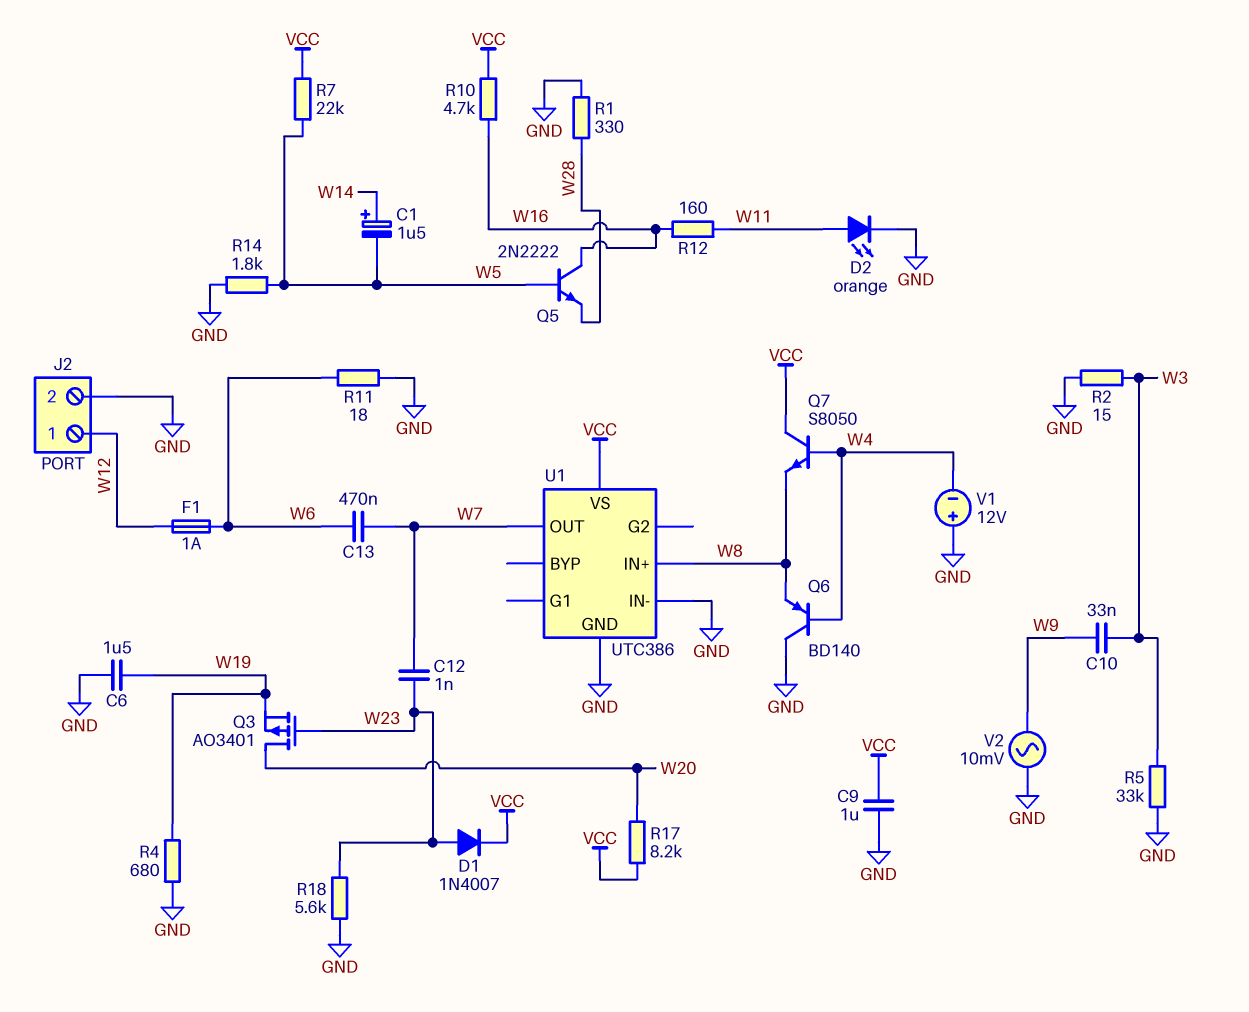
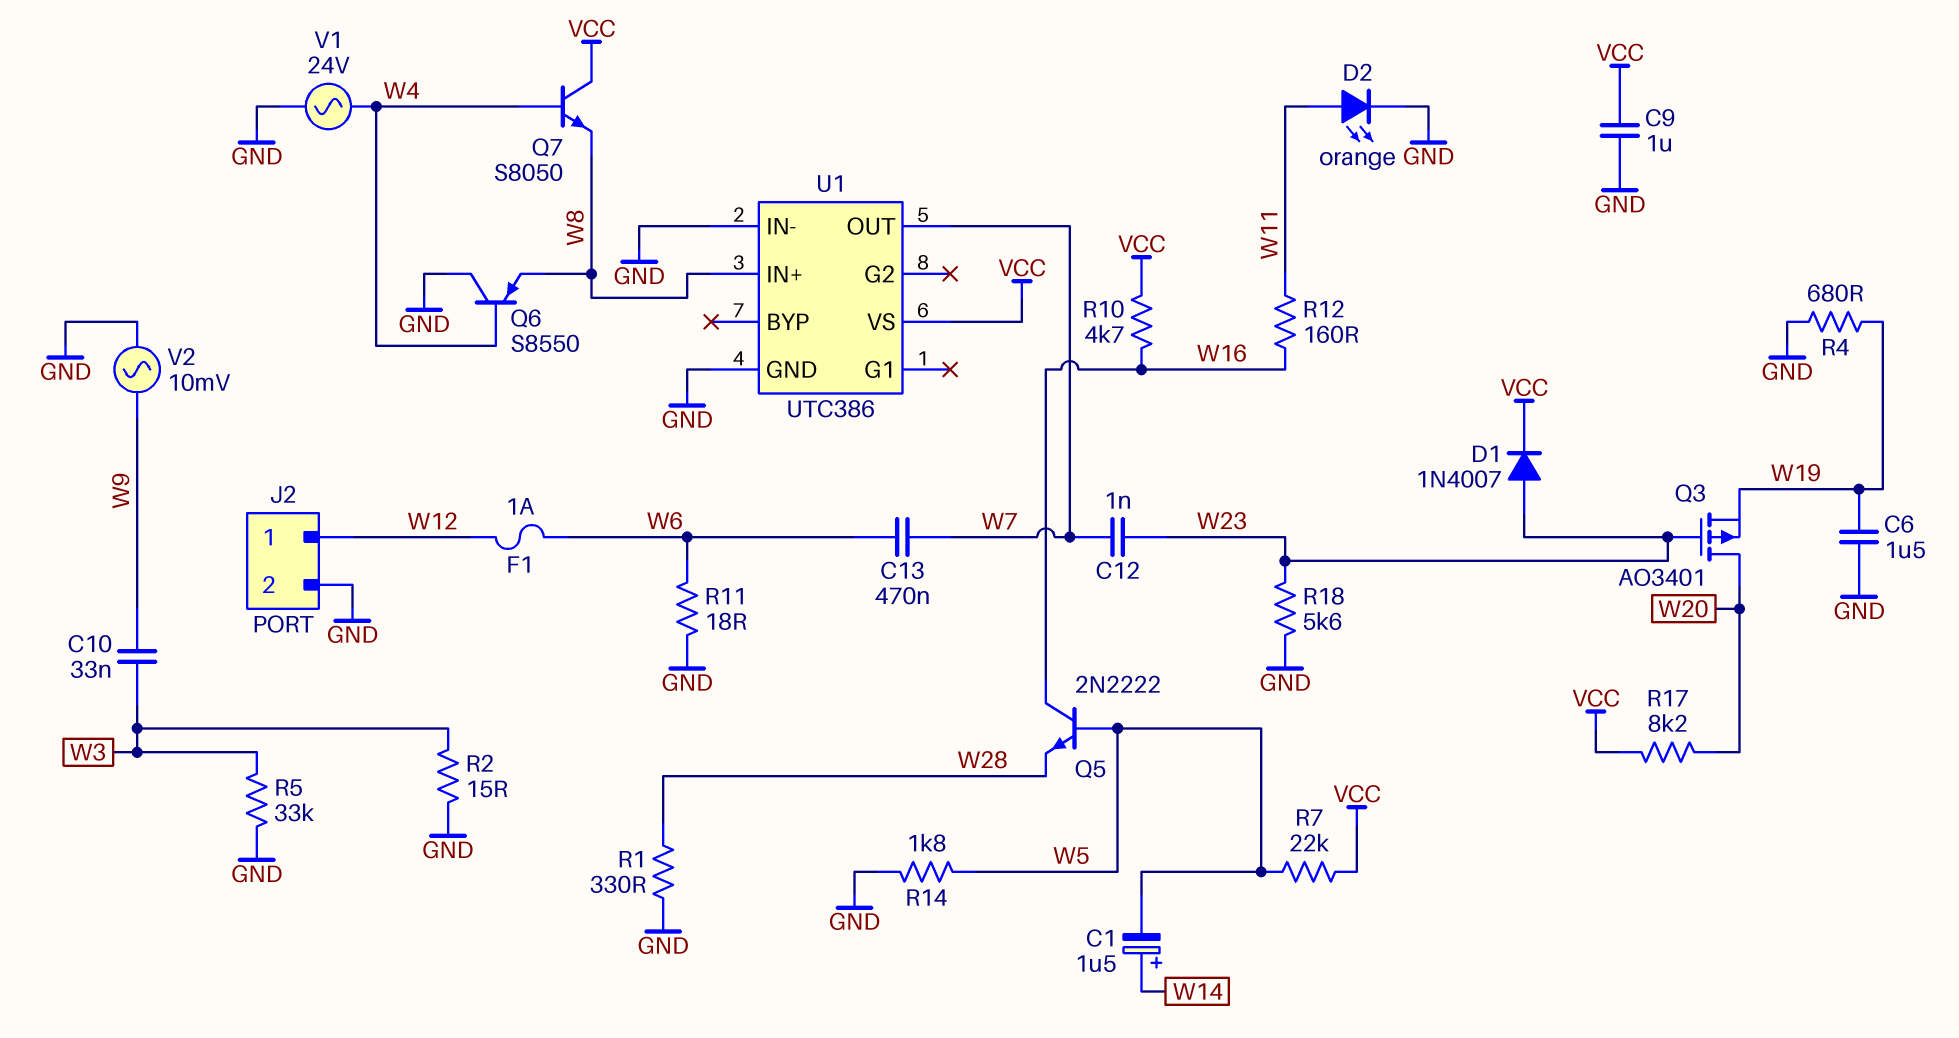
Q6: PNP BD140 (B W4, C GND, E W8) -> PNP S8550 (B W4, C GND, E W8)
V1: 12V (plus GND, minus W4) -> AC 24V (GND, W4)

